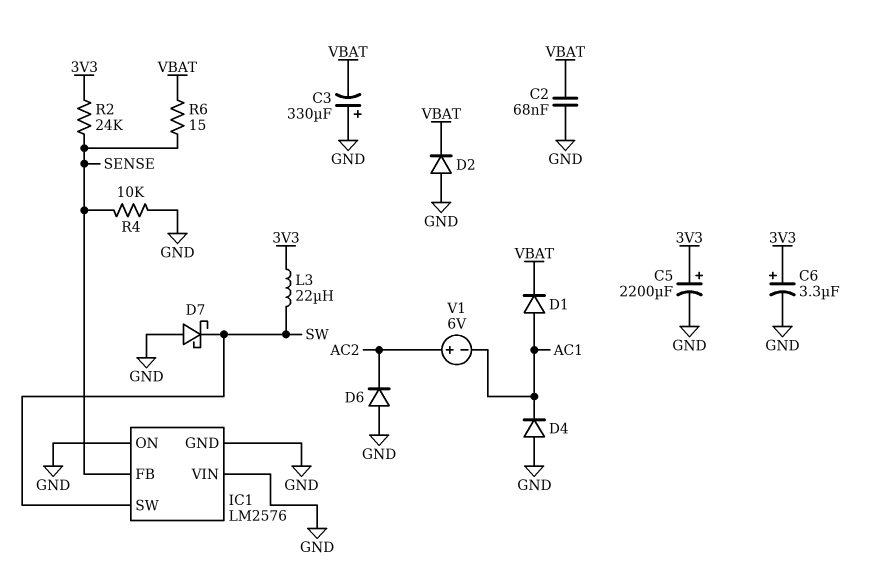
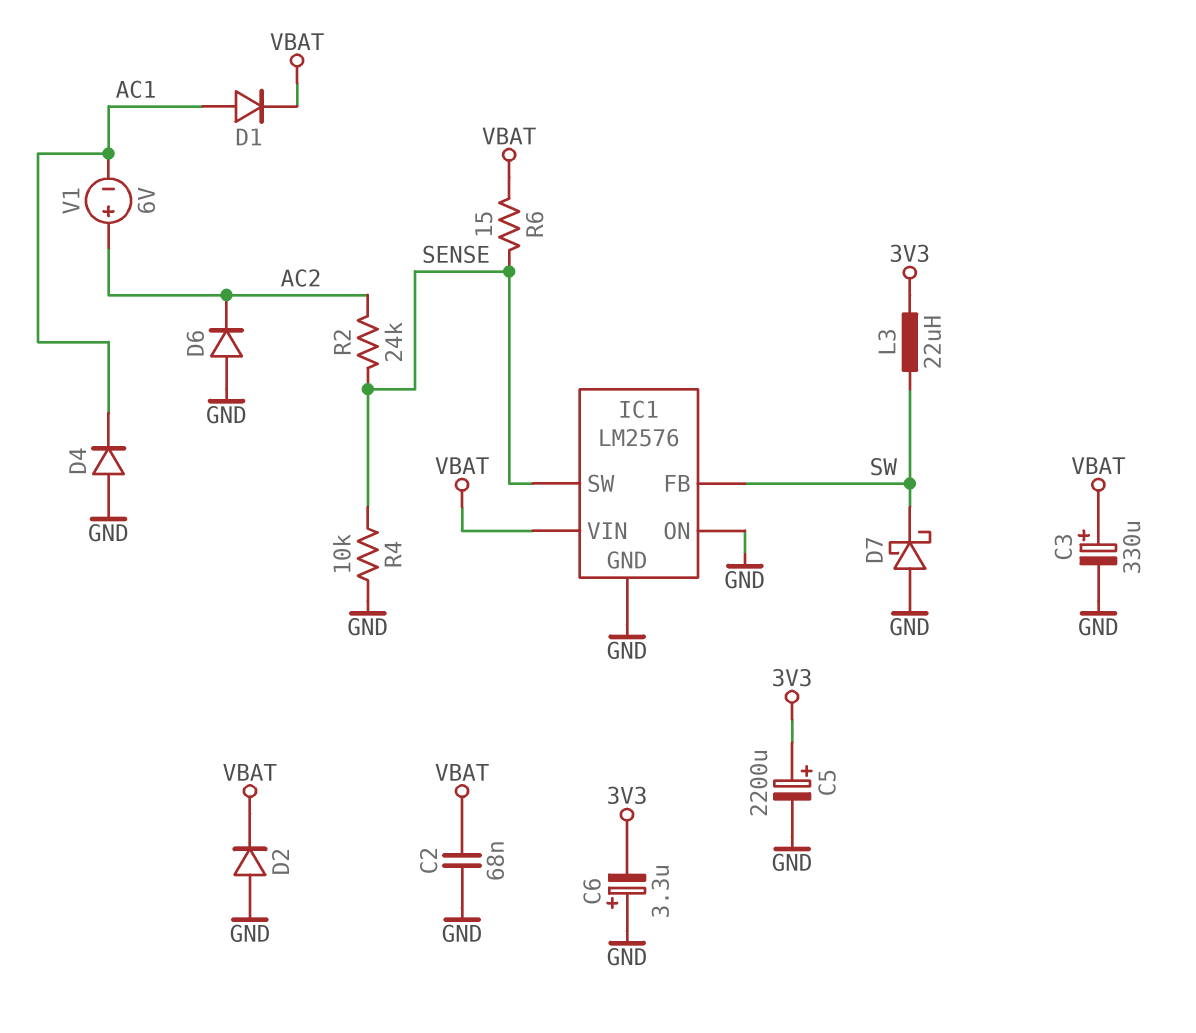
C3: 330uF (plus GND, minus VBAT) -> 330uF (plus VBAT, minus GND)
C6: 3.3uF (plus 3V3, minus GND) -> 3.3uF (plus GND, minus 3V3)
IC1 pin FB: SENSE -> SW
IC1 pin SW: SW -> SENSE
IC1 pin VIN: GND -> VBAT
R2: 24k (3V3, SENSE) -> 24k (AC2, SENSE)

